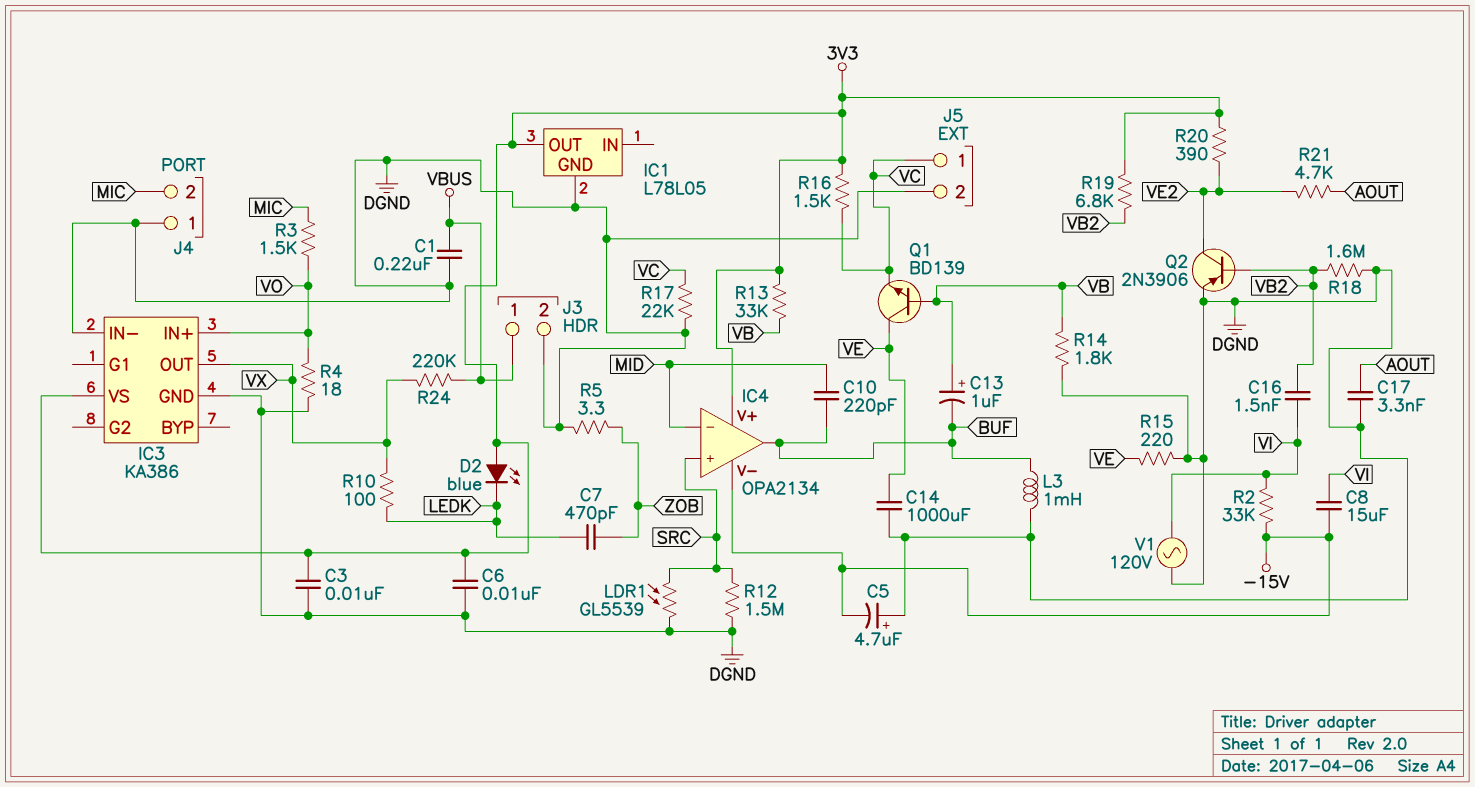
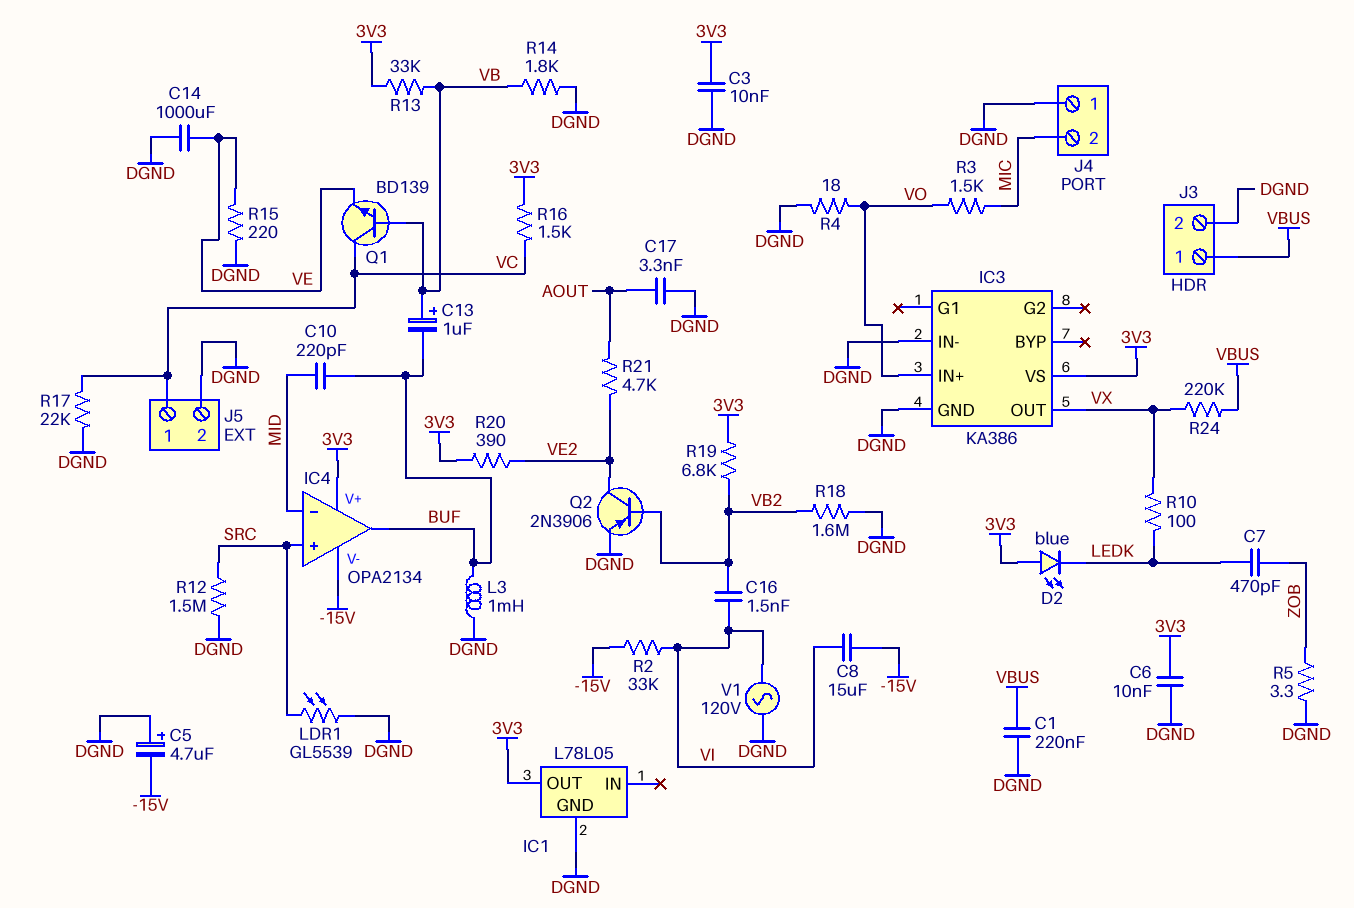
Q1: NPN BD139 (B VB, C VE, E VC) -> NPN BD139 (B VB, C VC, E VE)

